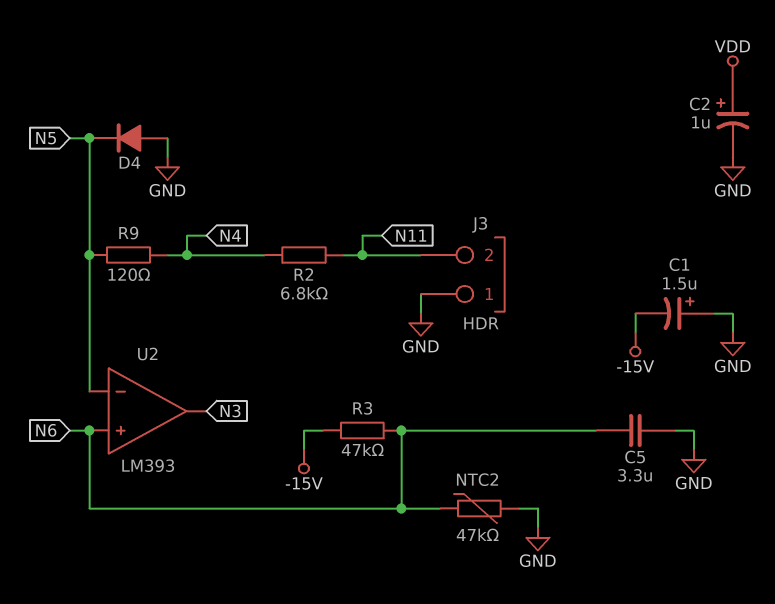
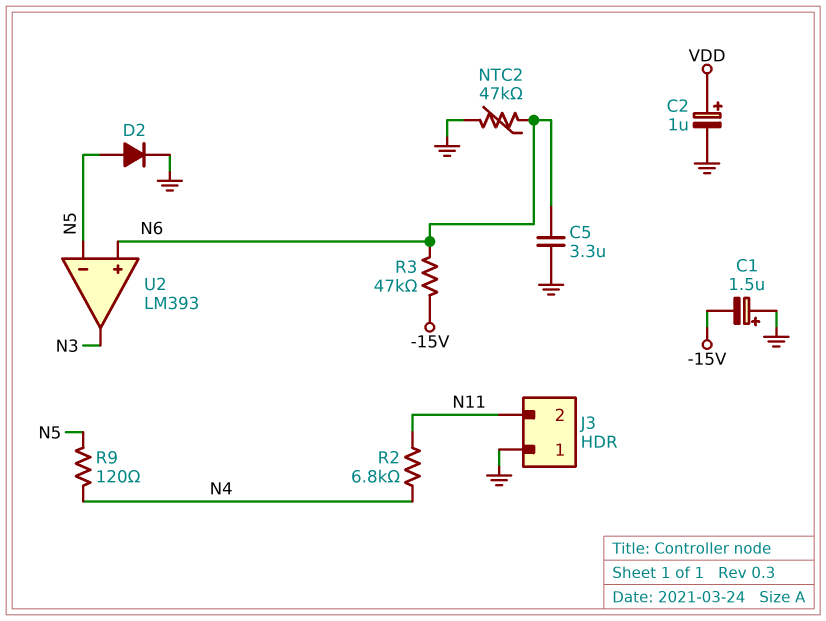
D2: none -> diode (A N5, K GND)
D4: diode (A GND, K N5) -> none

